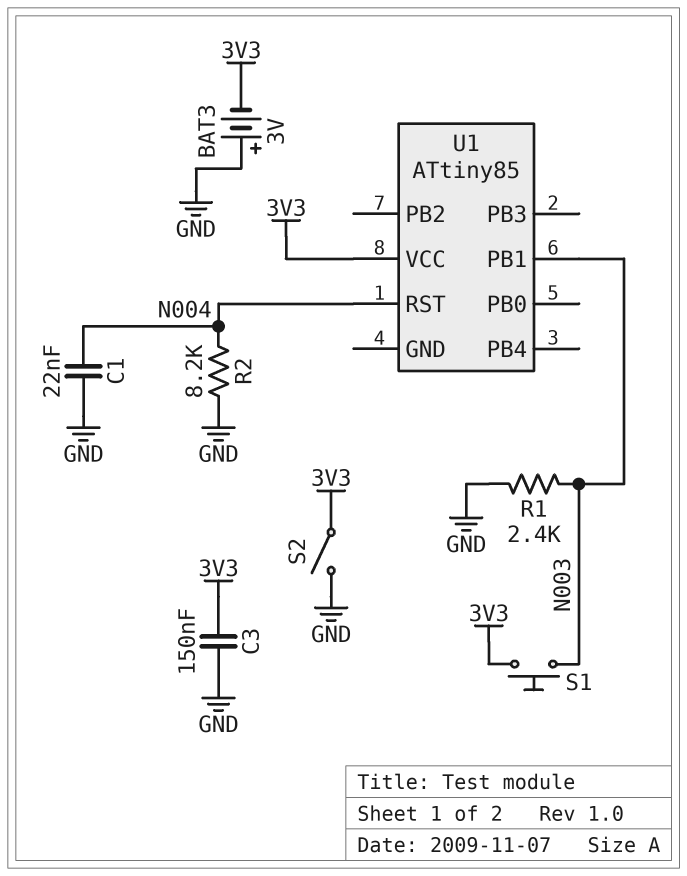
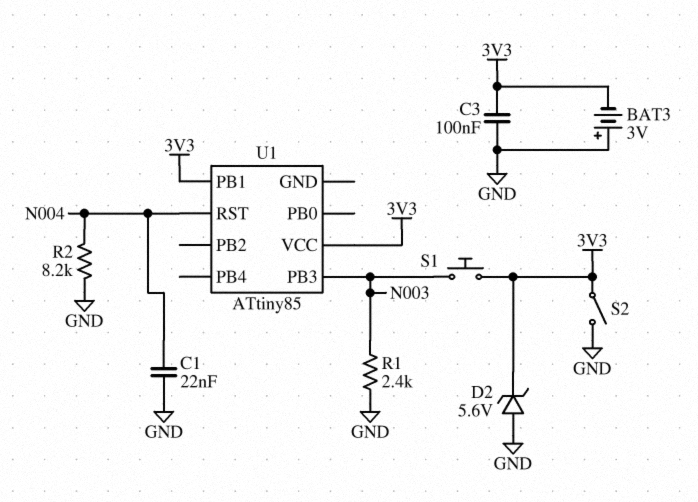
C3: 150nF (3V3, GND) -> 100nF (3V3, GND)
D2: none -> zener 5.6V (A GND, K 3V3)
U1 pin PB1: N003 -> 3V3
U1 pin PB3: none -> N003

